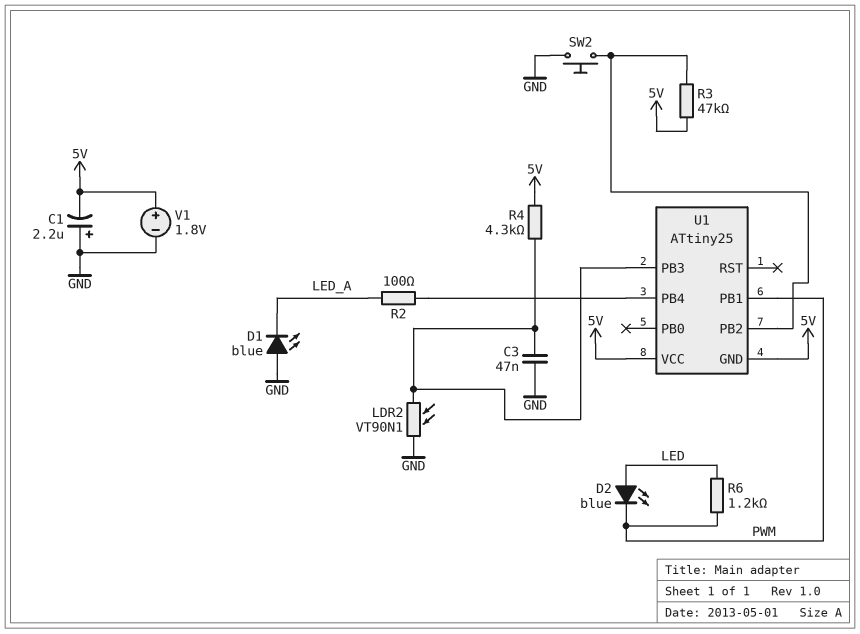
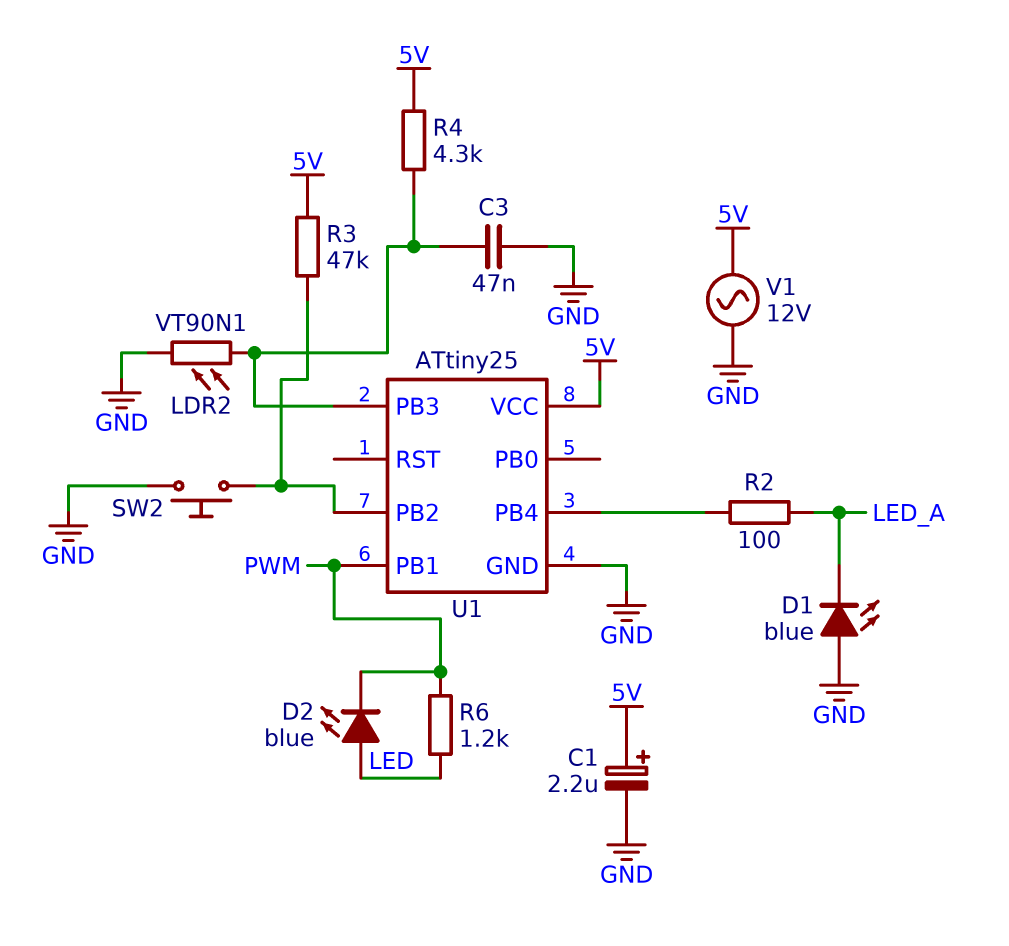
C1: 2.2uF (plus GND, minus 5V) -> 2.2uF (plus 5V, minus GND)
U1 pin GND: 5V -> GND
V1: 1.8V (plus 5V, minus GND) -> AC 12V (5V, GND)

